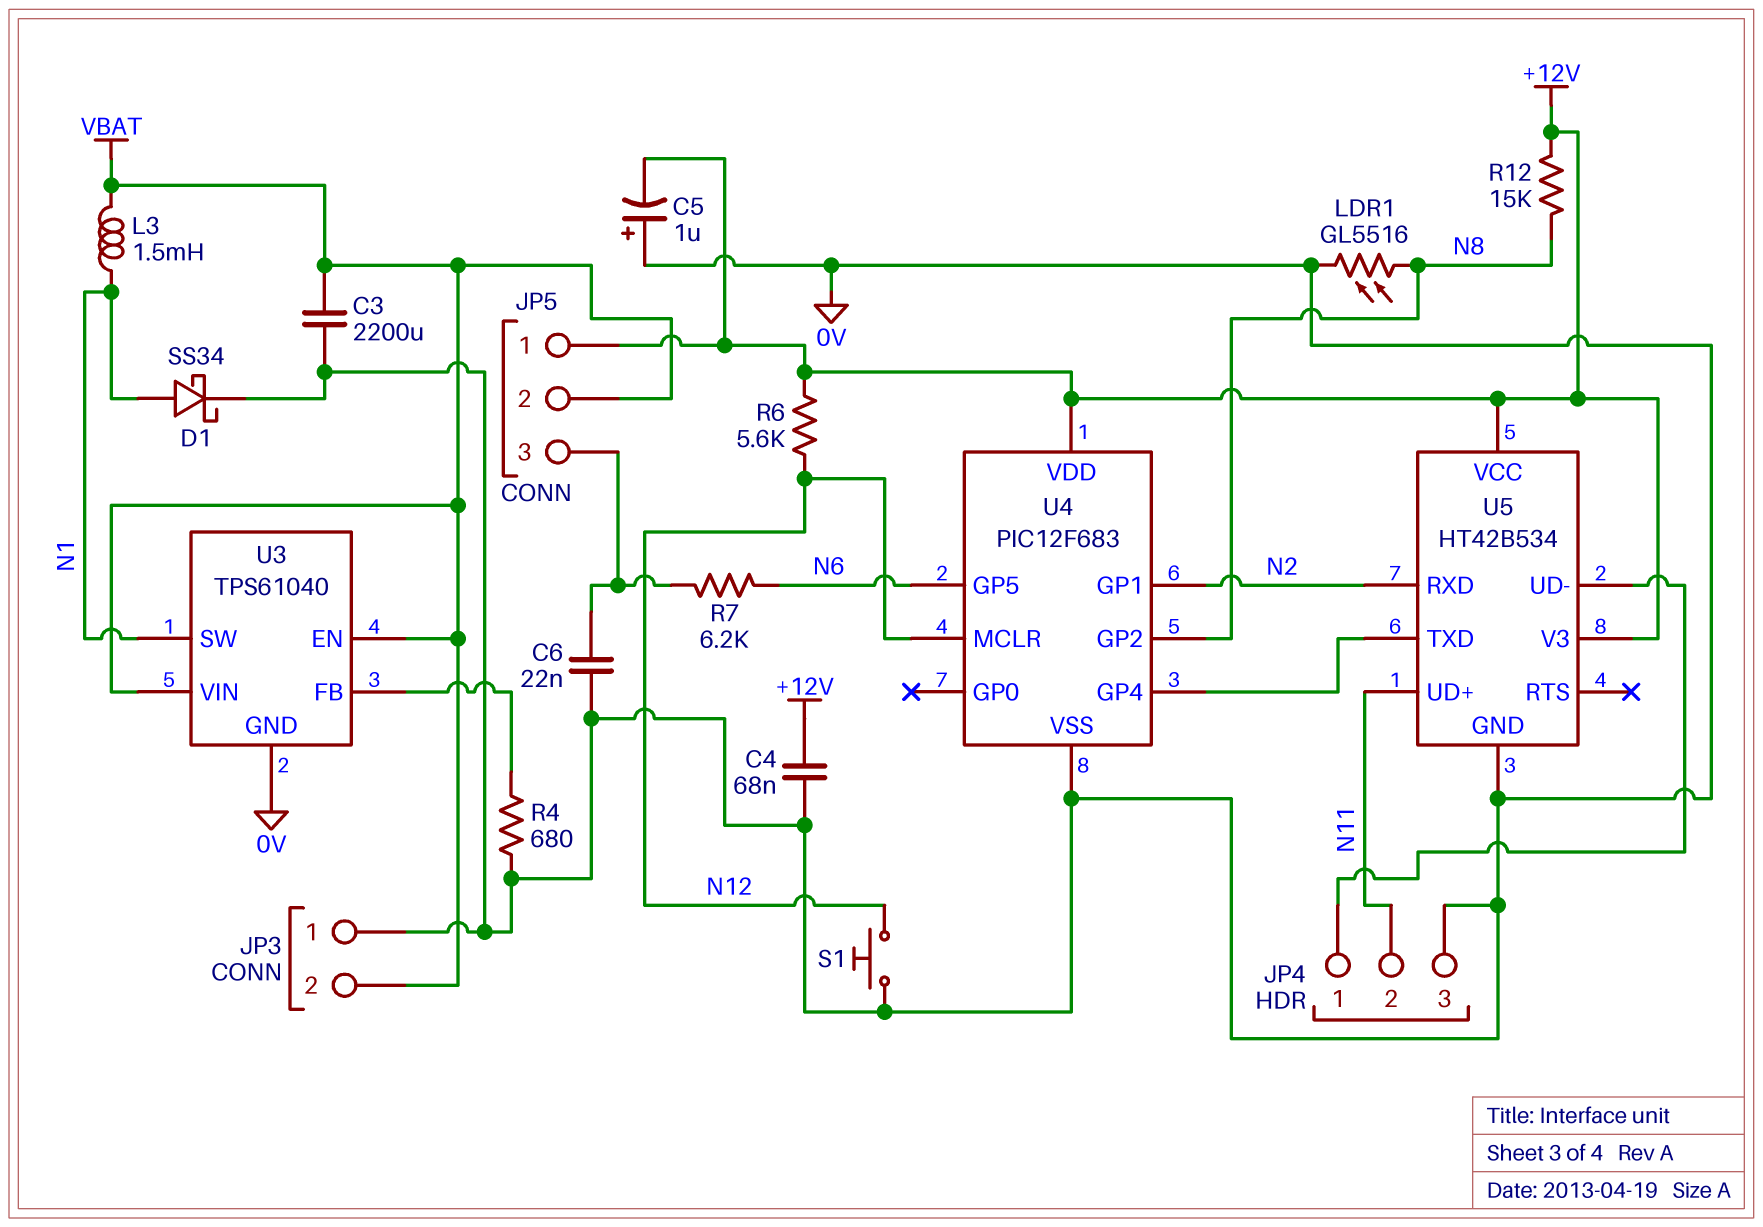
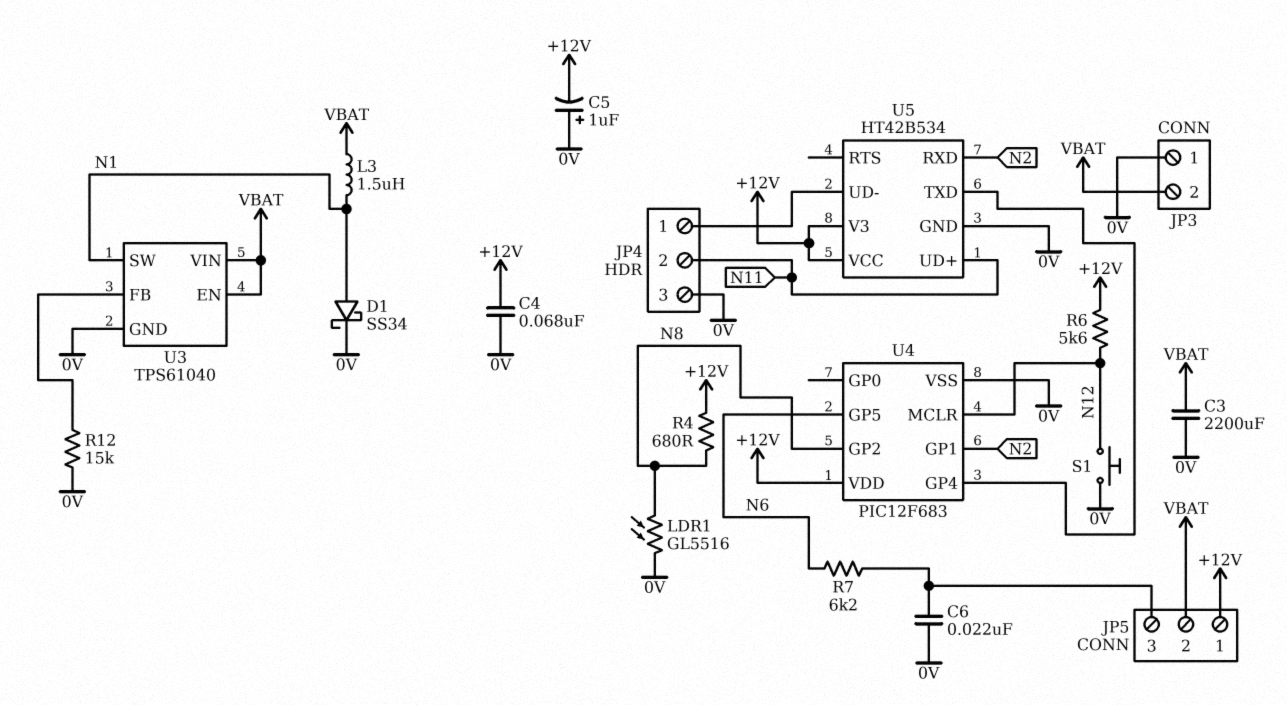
L3: 1.5mH (N1, VBAT) -> 1.5uH (N1, VBAT)
R4: 680 (0V, U3/FB) -> 680 (+12V, N8)
R12: 15k (+12V, N8) -> 15k (0V, U3/FB)

